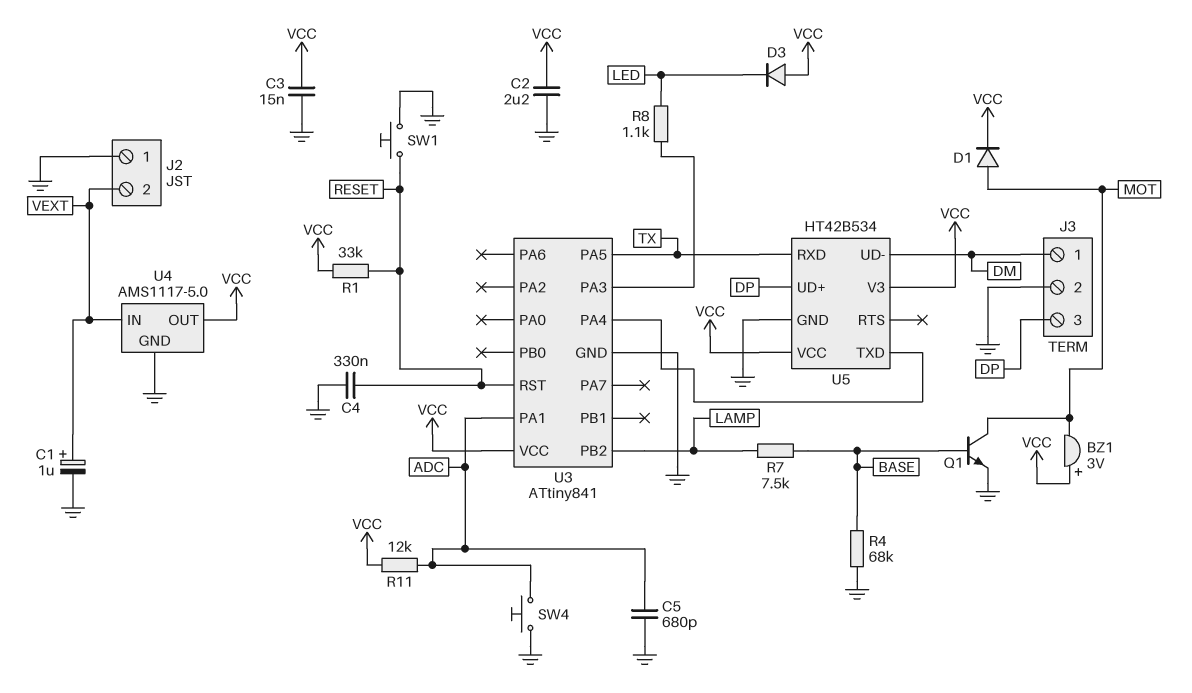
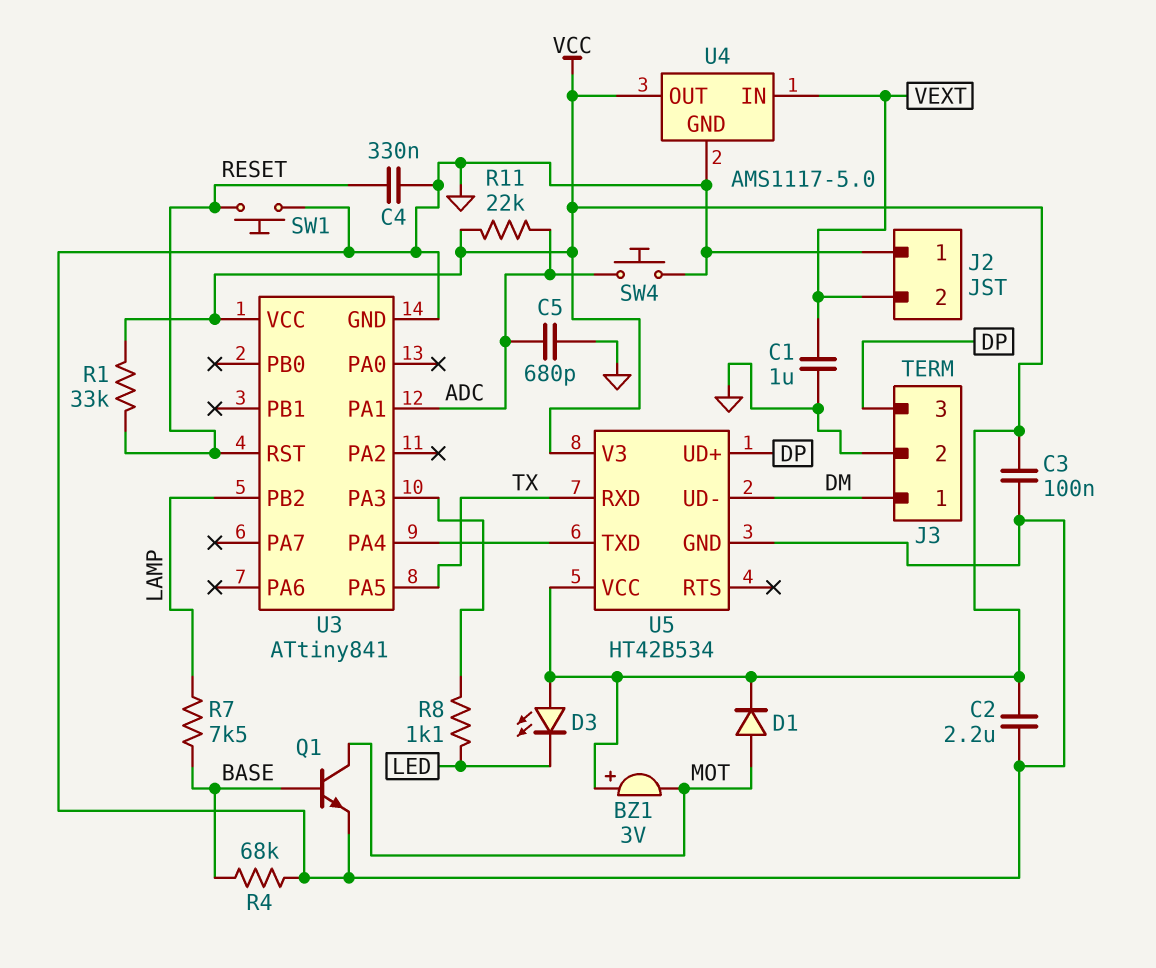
C1: 1uF (plus VEXT, minus GND) -> 1uF (GND, VEXT)
C3: 15nF (GND, VCC) -> 100nF (GND, VCC)
D3: diode (A VCC, K LED) -> LED (A VCC, K LED)
R11: 12k (ADC, VCC) -> 22k (ADC, VCC)

